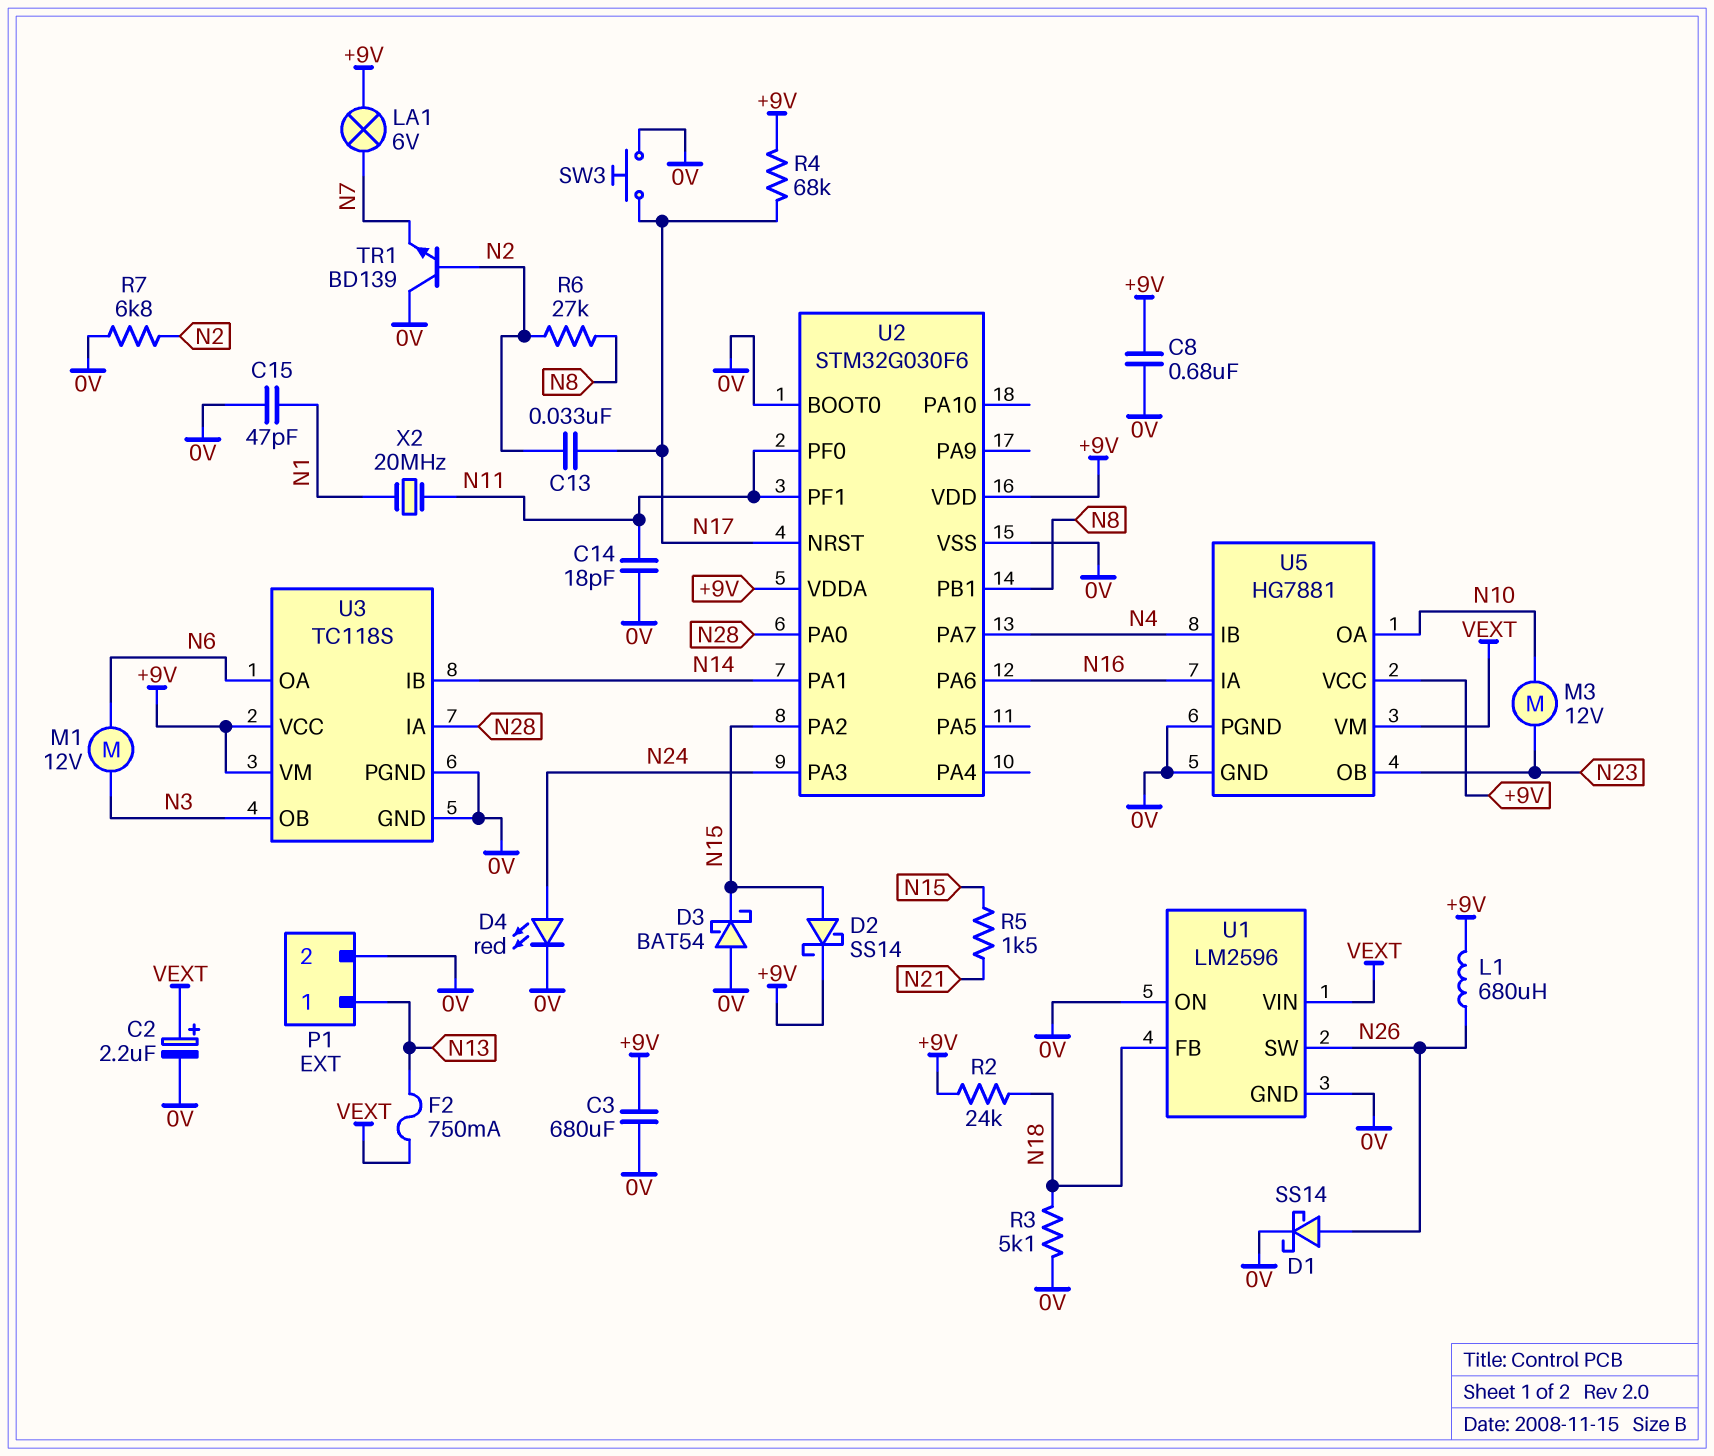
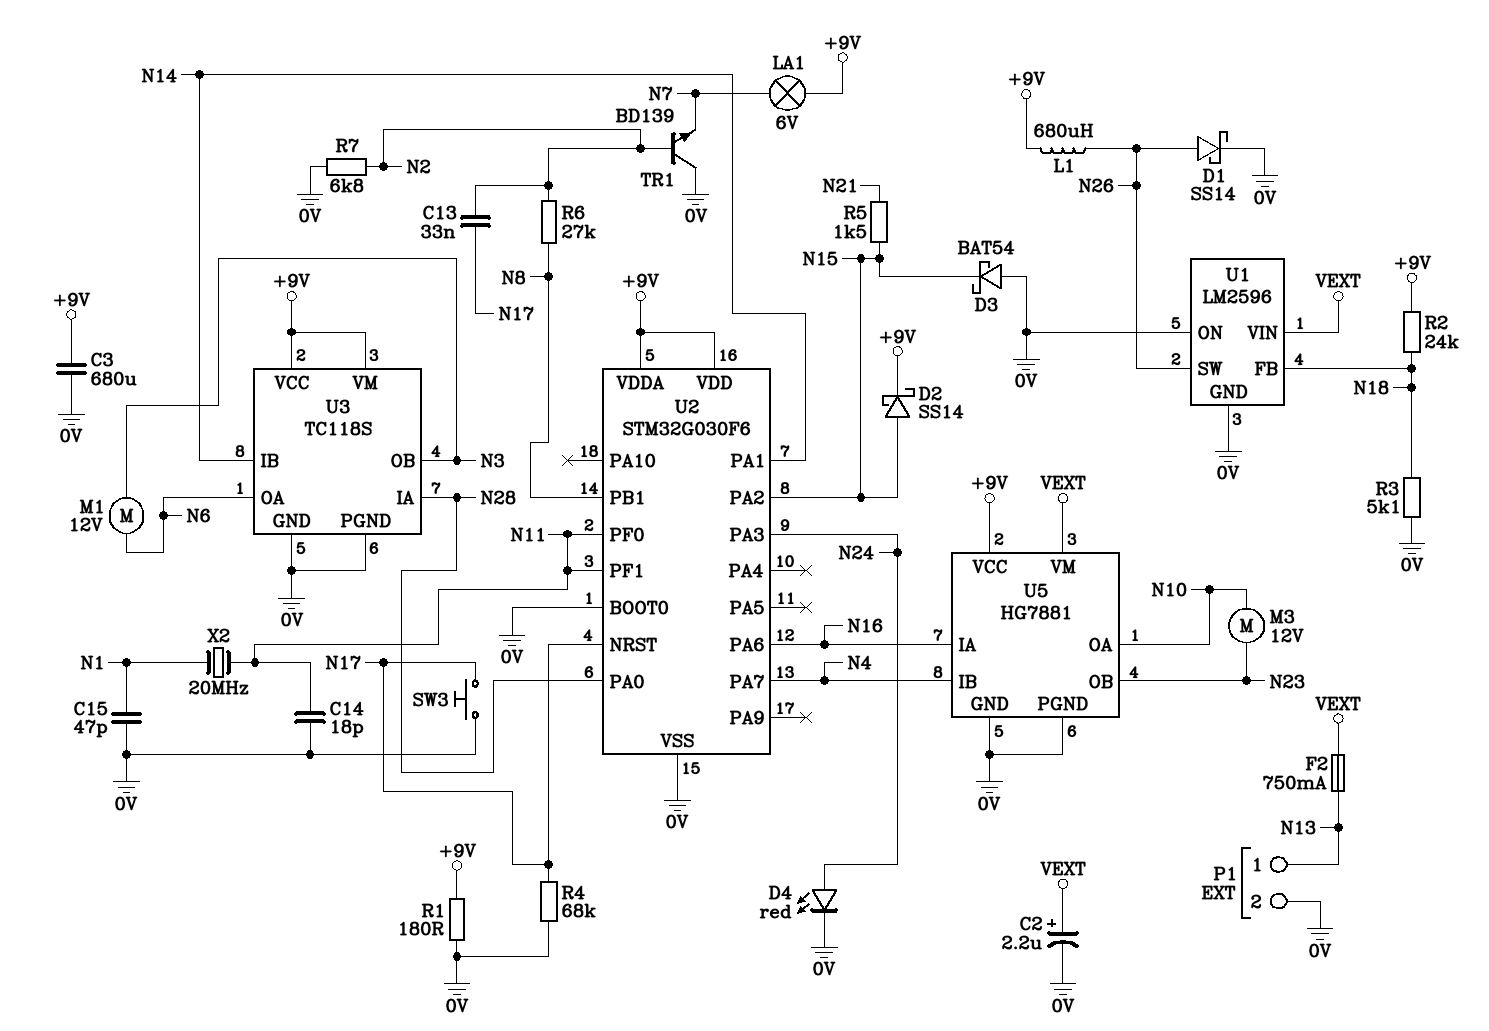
C8: 680nF (+9V, 0V) -> none
R1: none -> 180 (+9V, 0V)
R4: 68k (+9V, N17) -> 68k (0V, N17)

